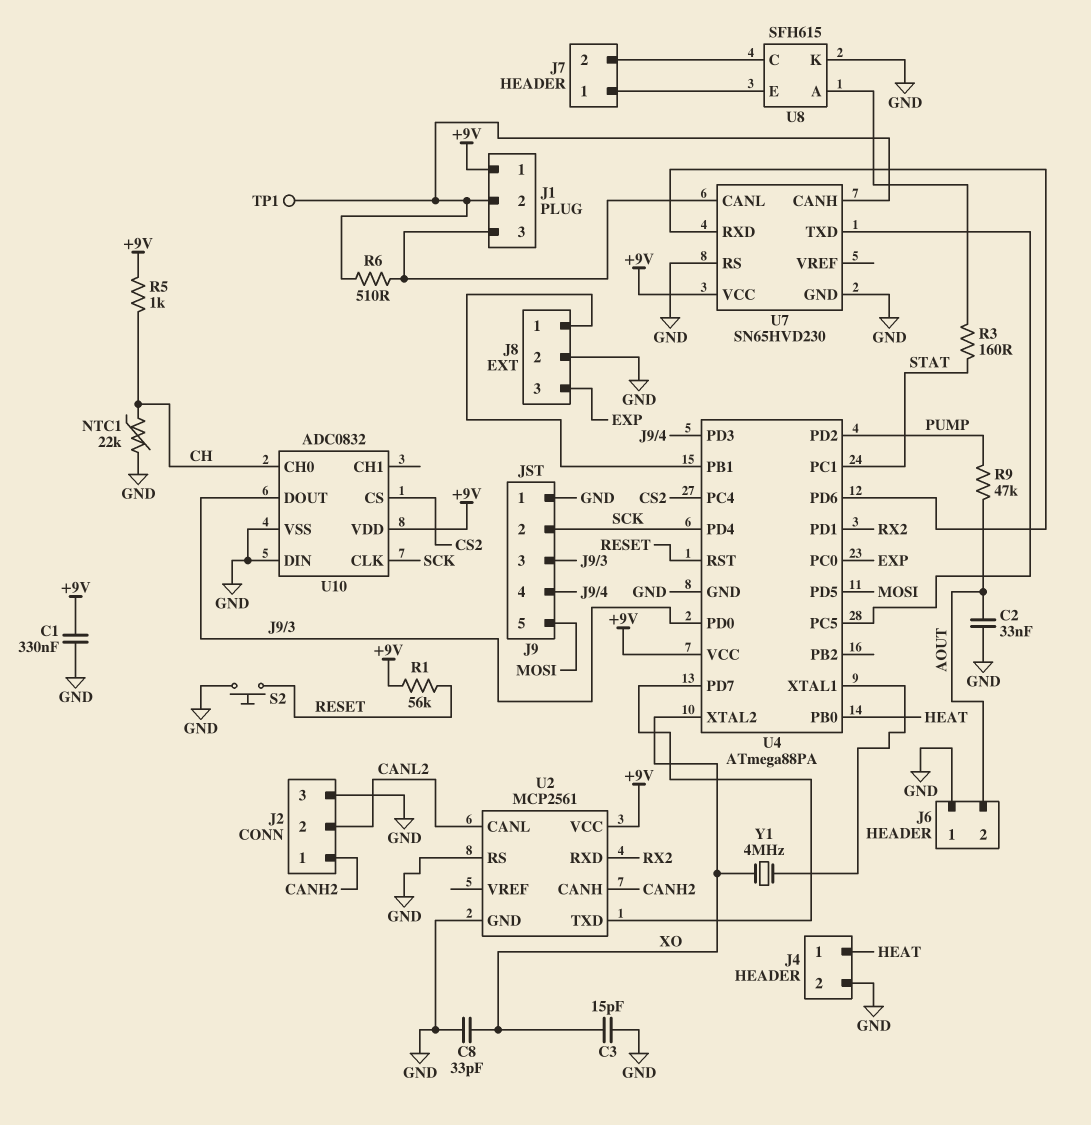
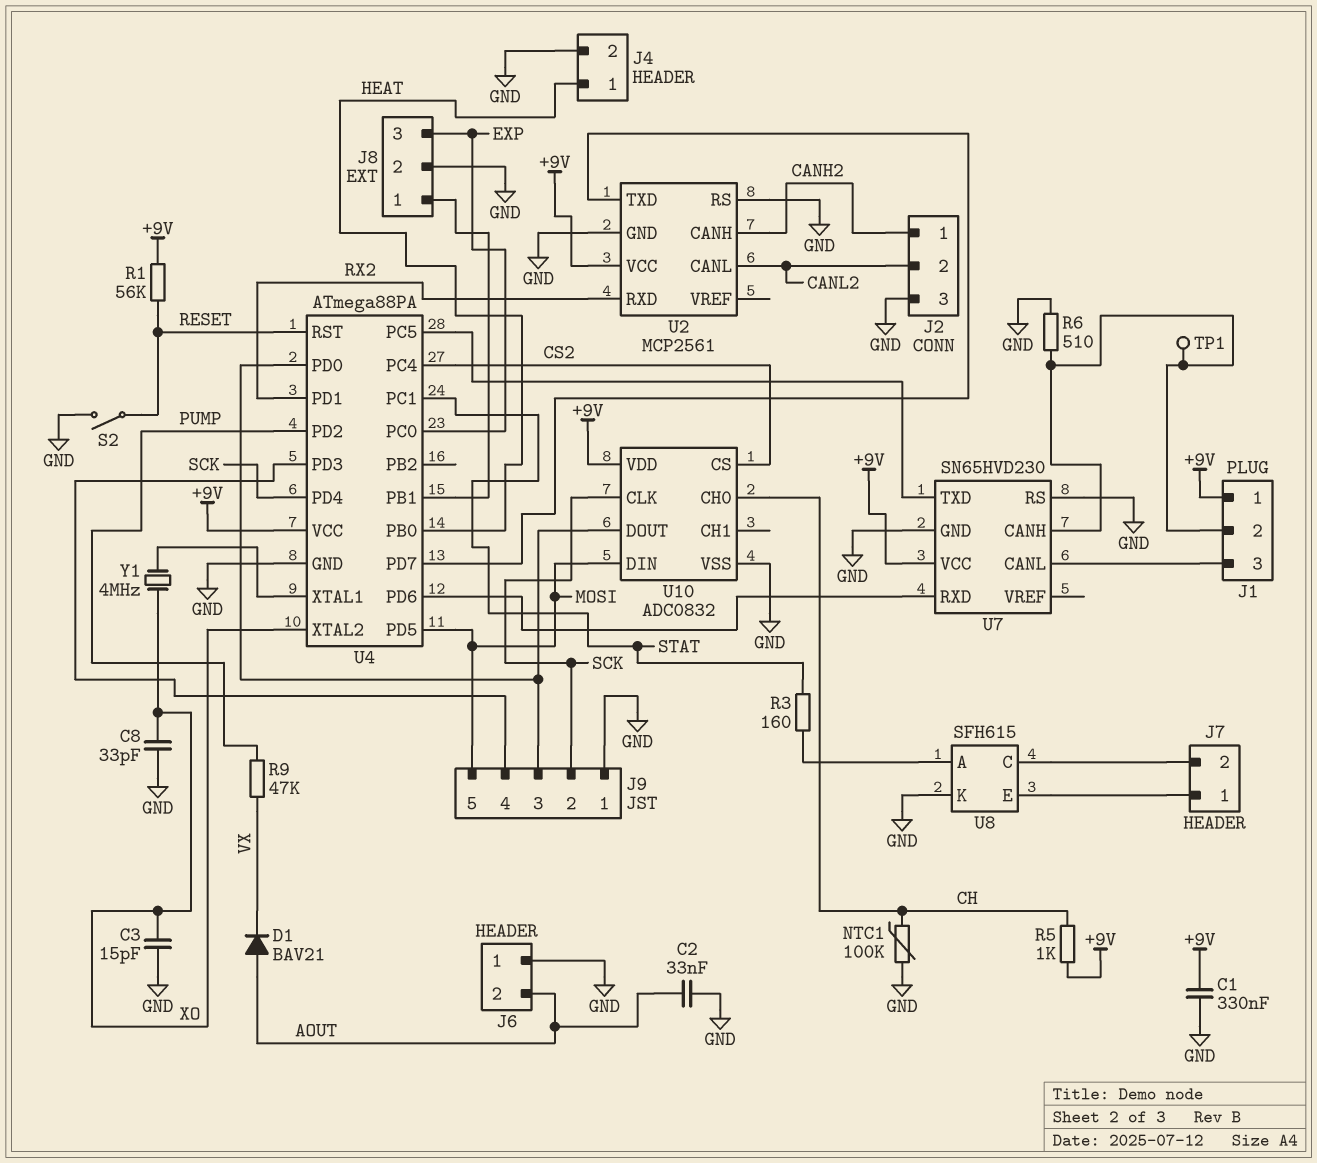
D1: none -> diode BAV21 (A AOUT, K VX)
NTC1: 22k (CH, GND) -> 100k (CH, GND)
R6: 510 (J1/2, J1/3) -> 510 (GND, J1/2)
R9: 47k (AOUT, PUMP) -> 47k (PUMP, VX)
S2: button (GND, RESET) -> switch (GND, RESET)
U10 pin DIN: GND -> MOSI

